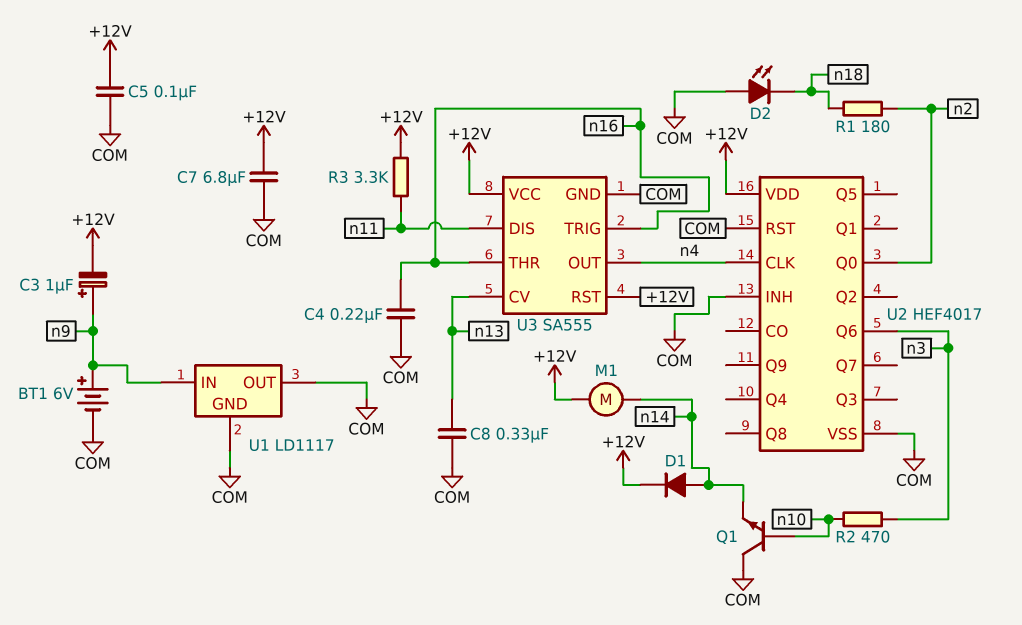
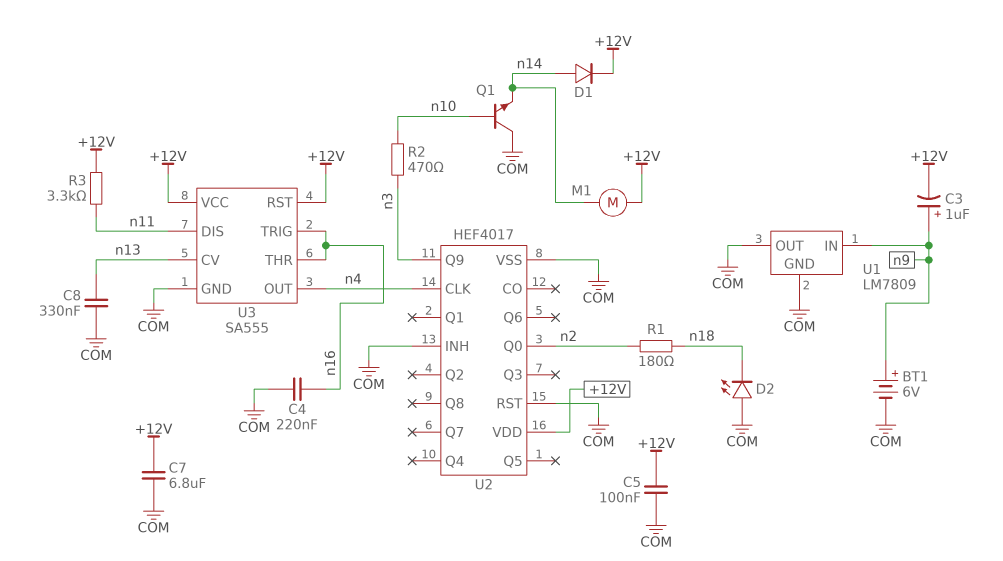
U1: LD1117 -> LM7809
U2 pin Q6: n3 -> none
U2 pin Q9: none -> n3

